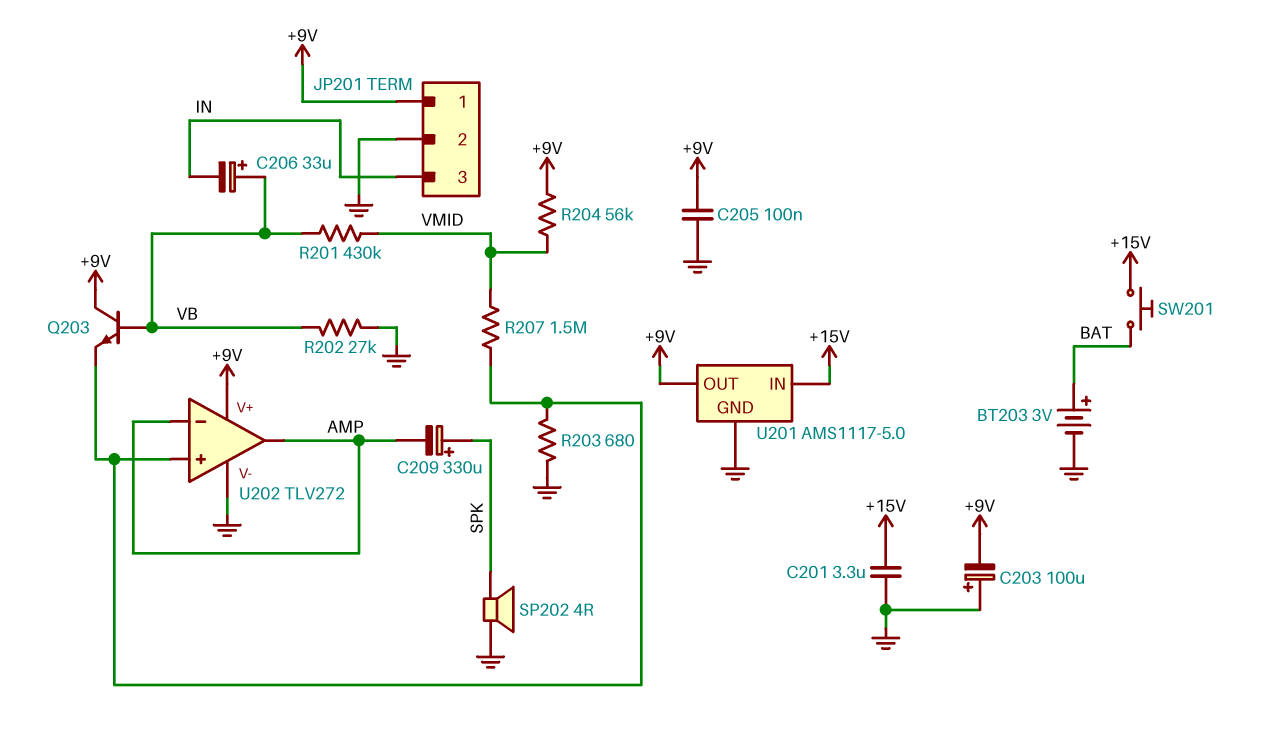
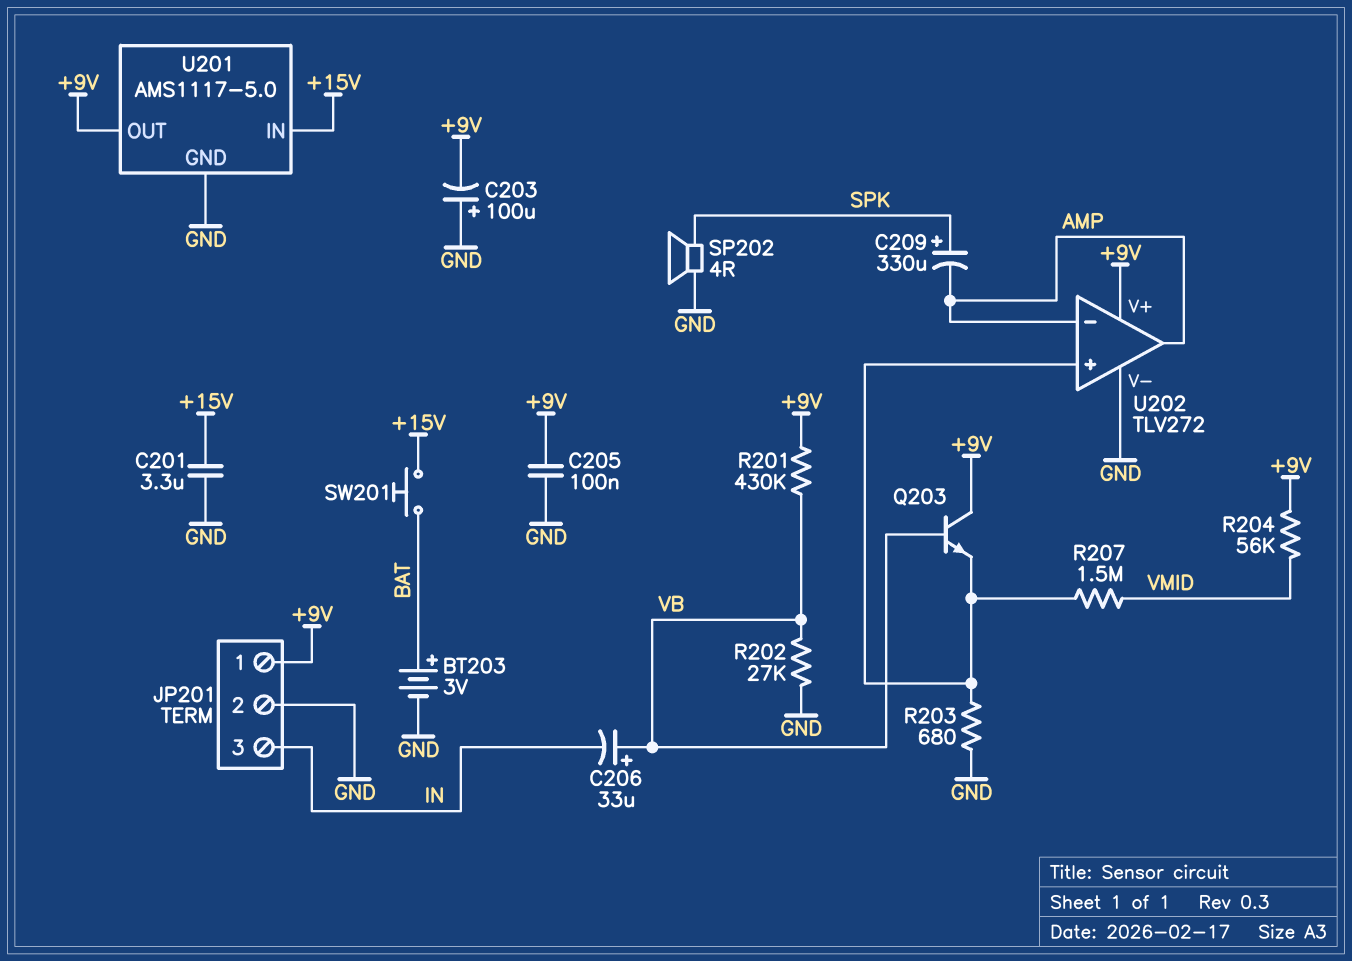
R201: 430k (VB, VMID) -> 430k (+9V, VB)

